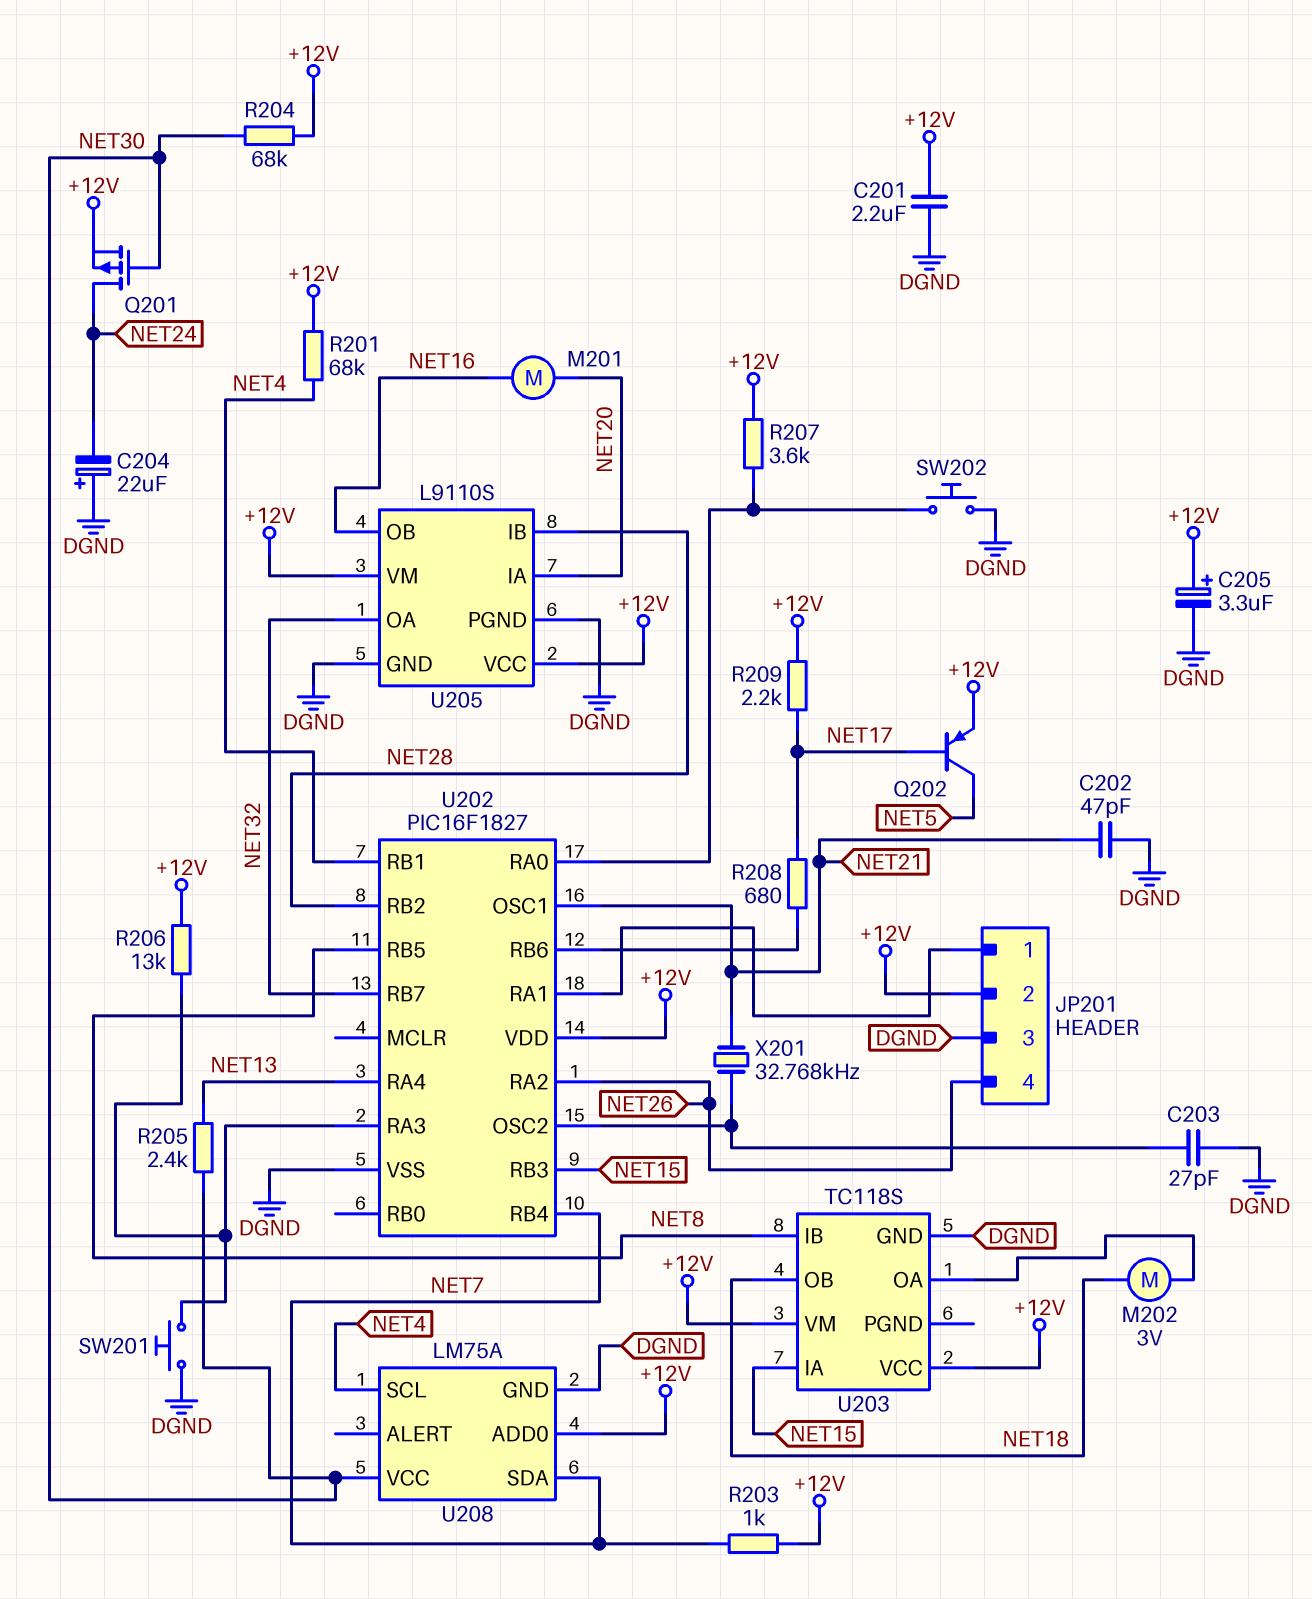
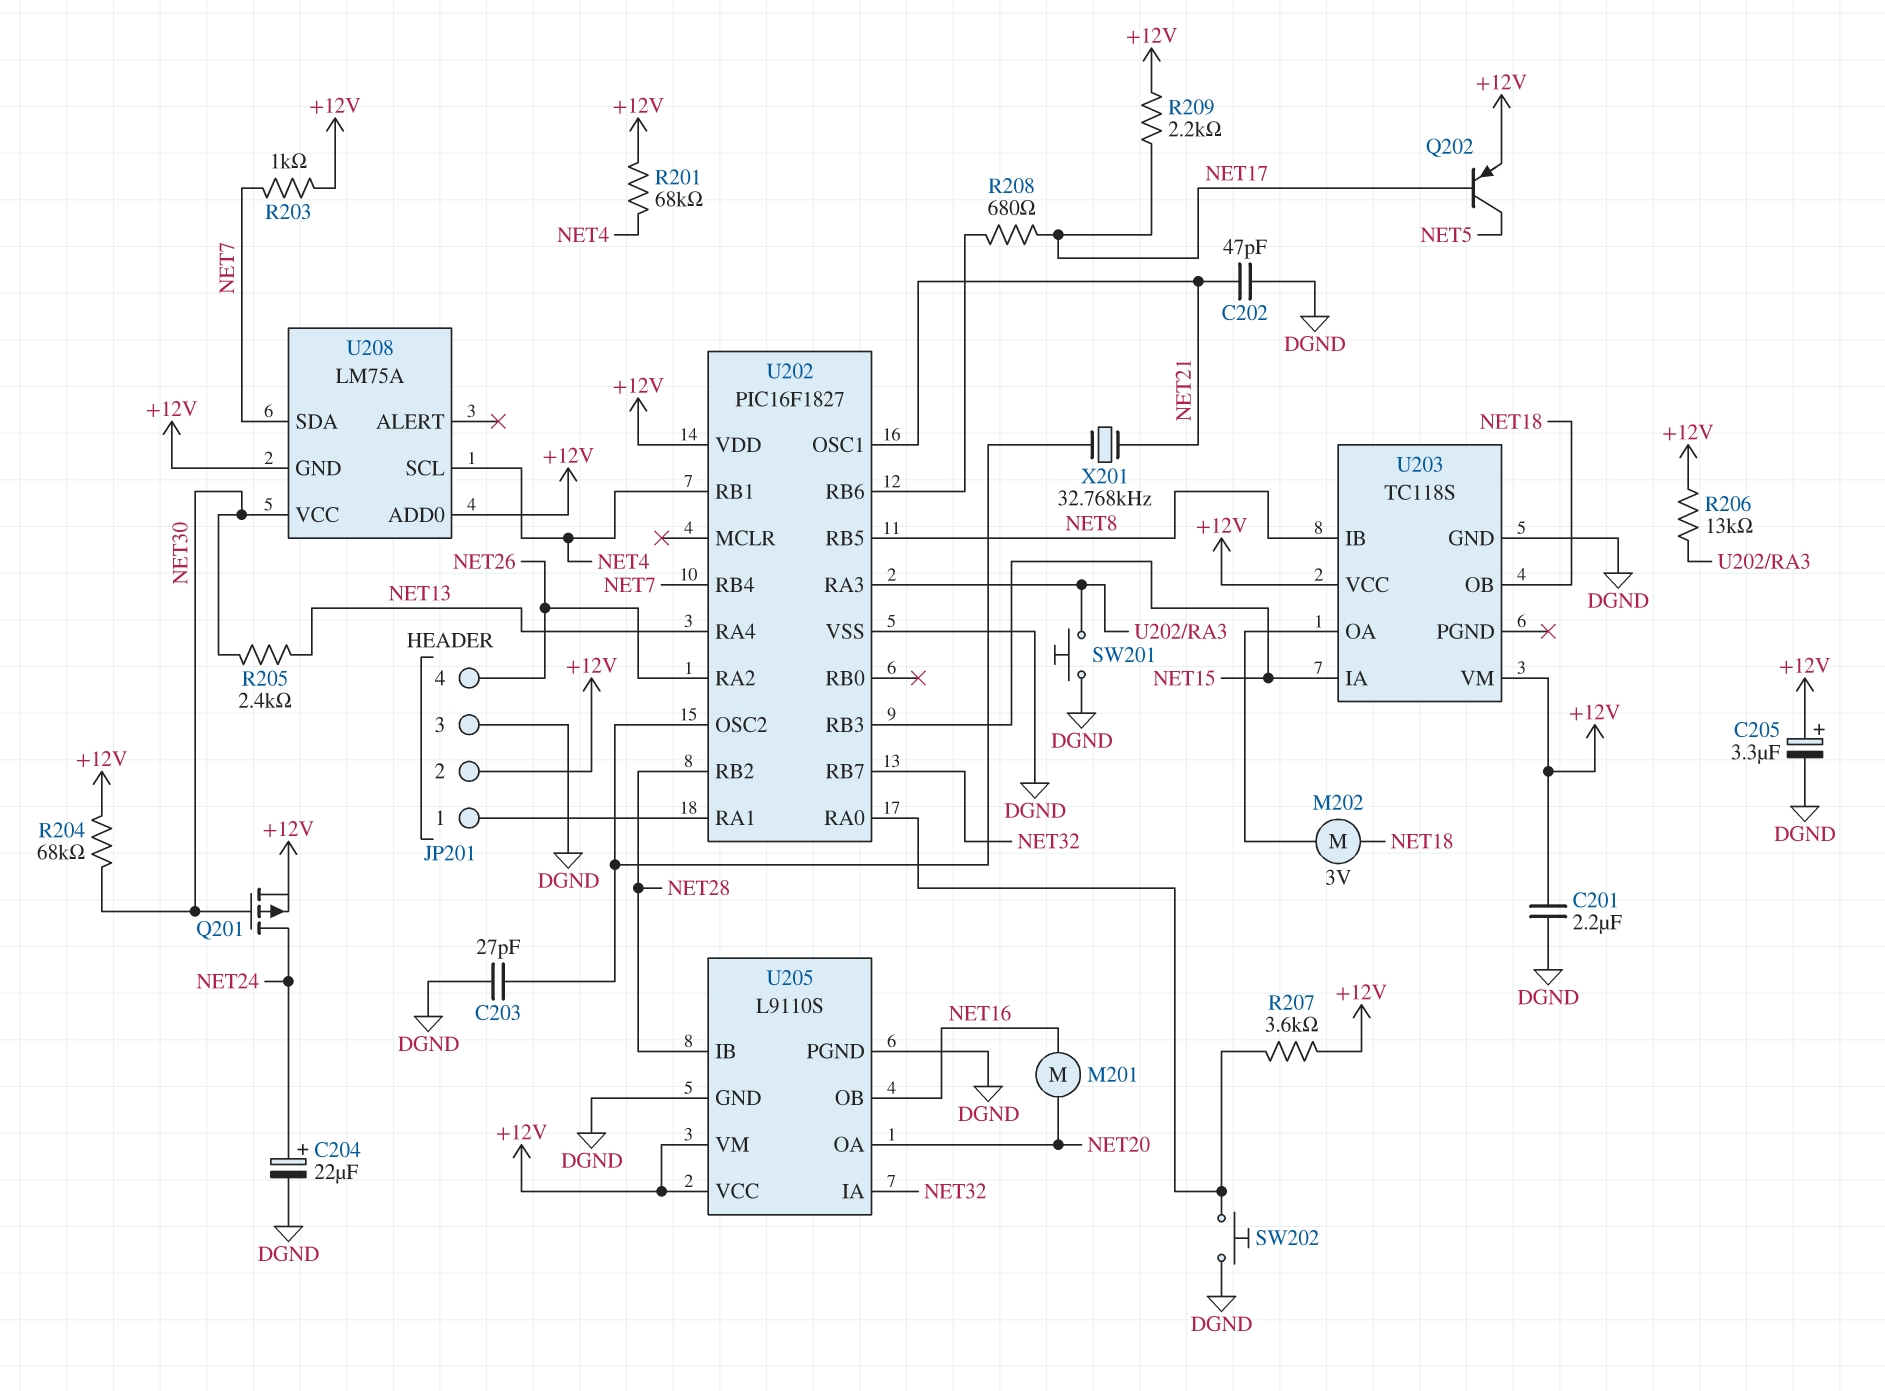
C204: 22uF (plus DGND, minus NET24) -> 22uF (plus NET24, minus DGND)
U205 pin IA: NET20 -> NET32
U205 pin OA: NET32 -> NET20
U208 pin GND: DGND -> +12V

